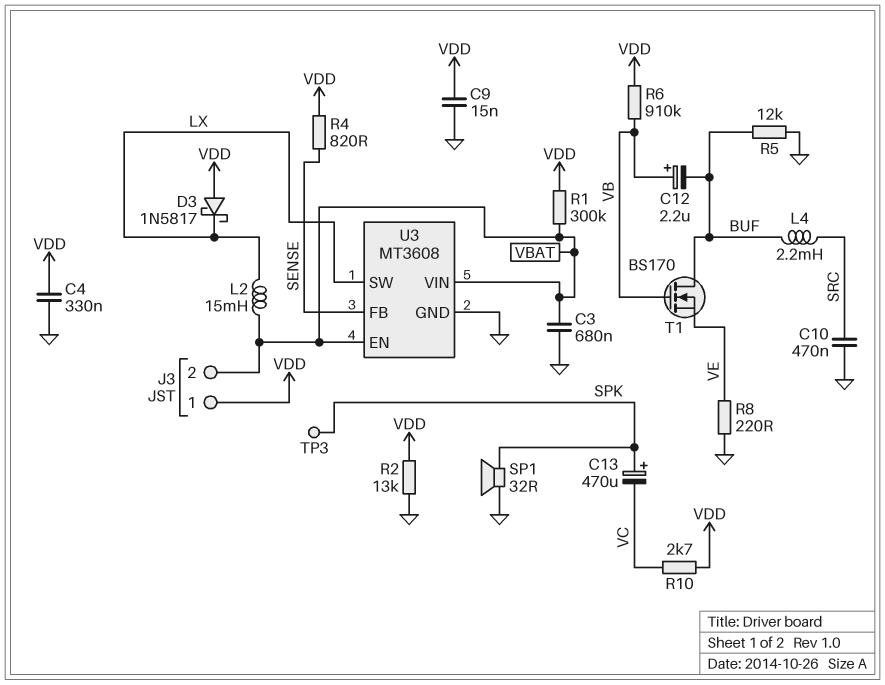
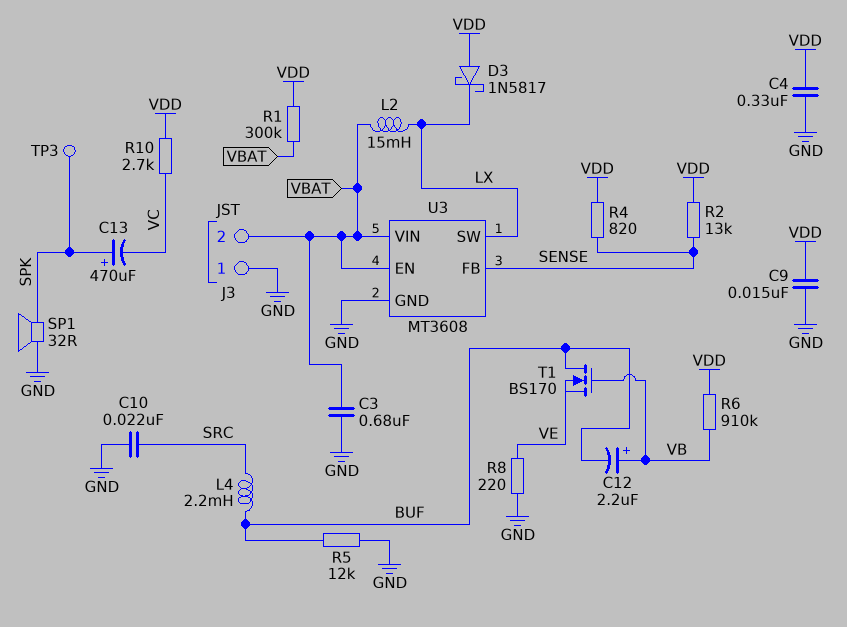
C10: 470nF (GND, SRC) -> 22nF (GND, SRC)
J3 pin 1: VDD -> GND
R2: 13k (GND, VDD) -> 13k (SENSE, VDD)

